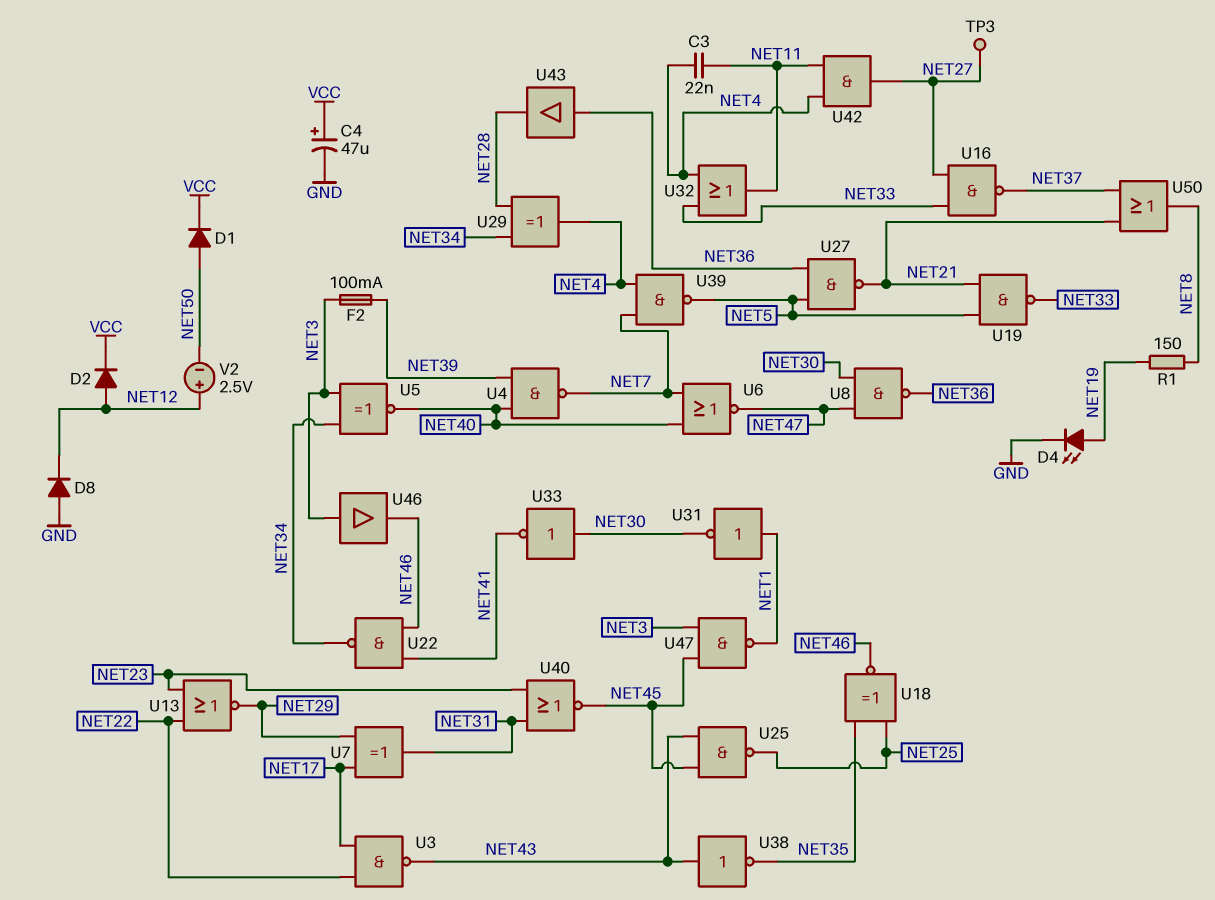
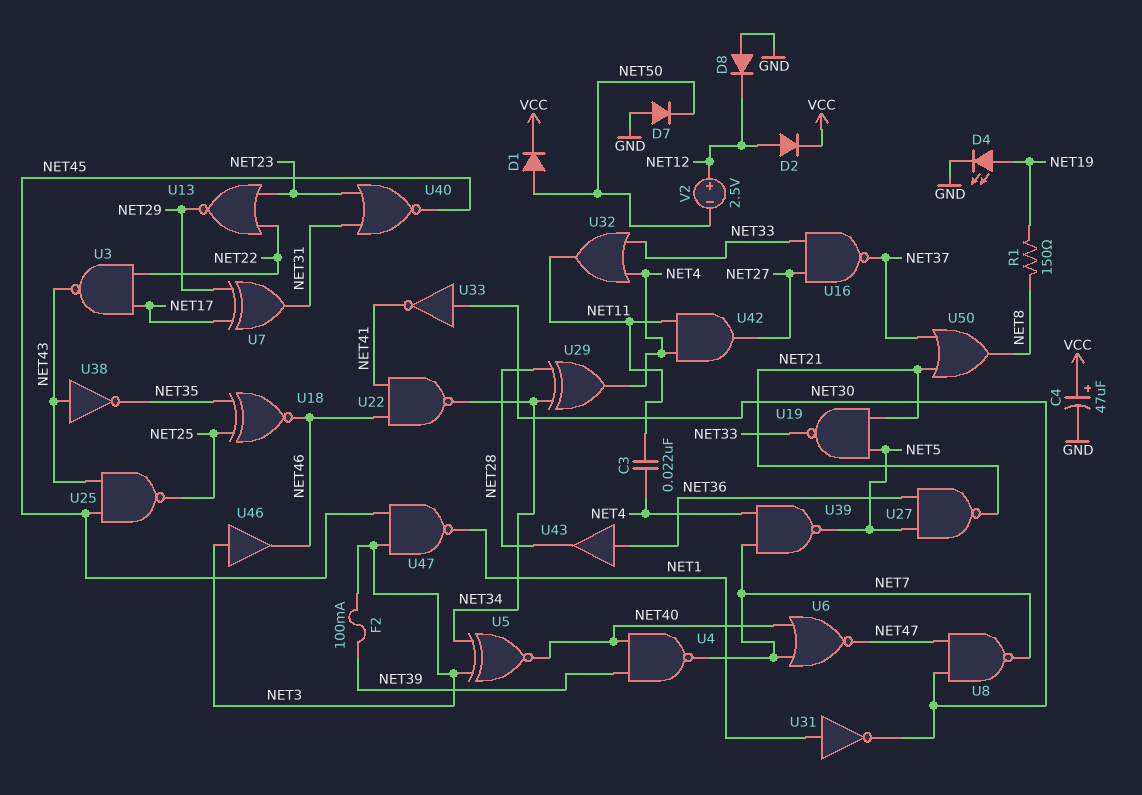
D7: none -> diode (A GND, K NET50)
TP3: test point (NET27) -> none
U8: NAND (in NET30, in NET47, out NET36) -> NAND (in NET30, in NET47, out NET7)

